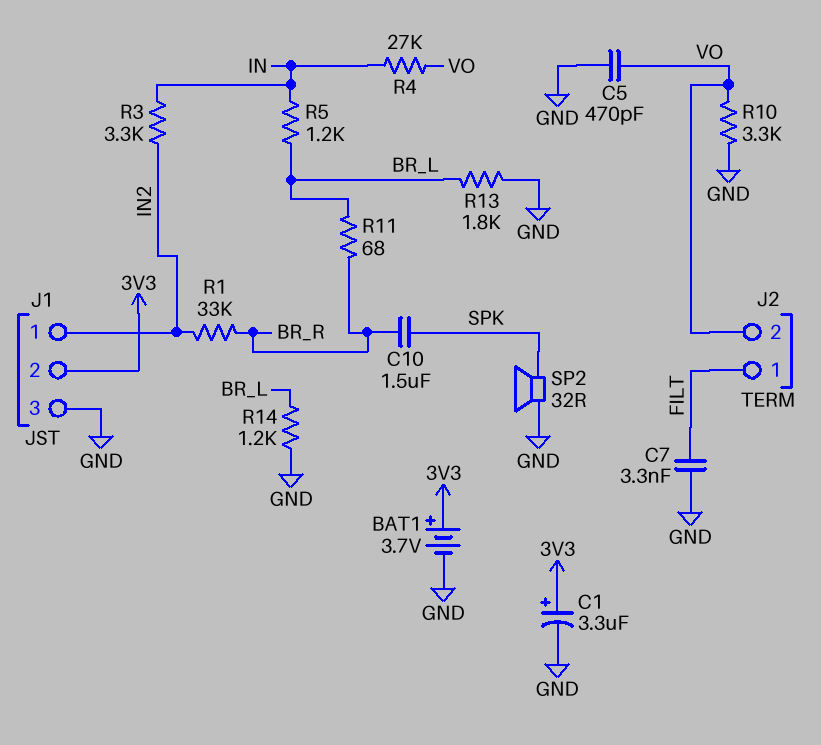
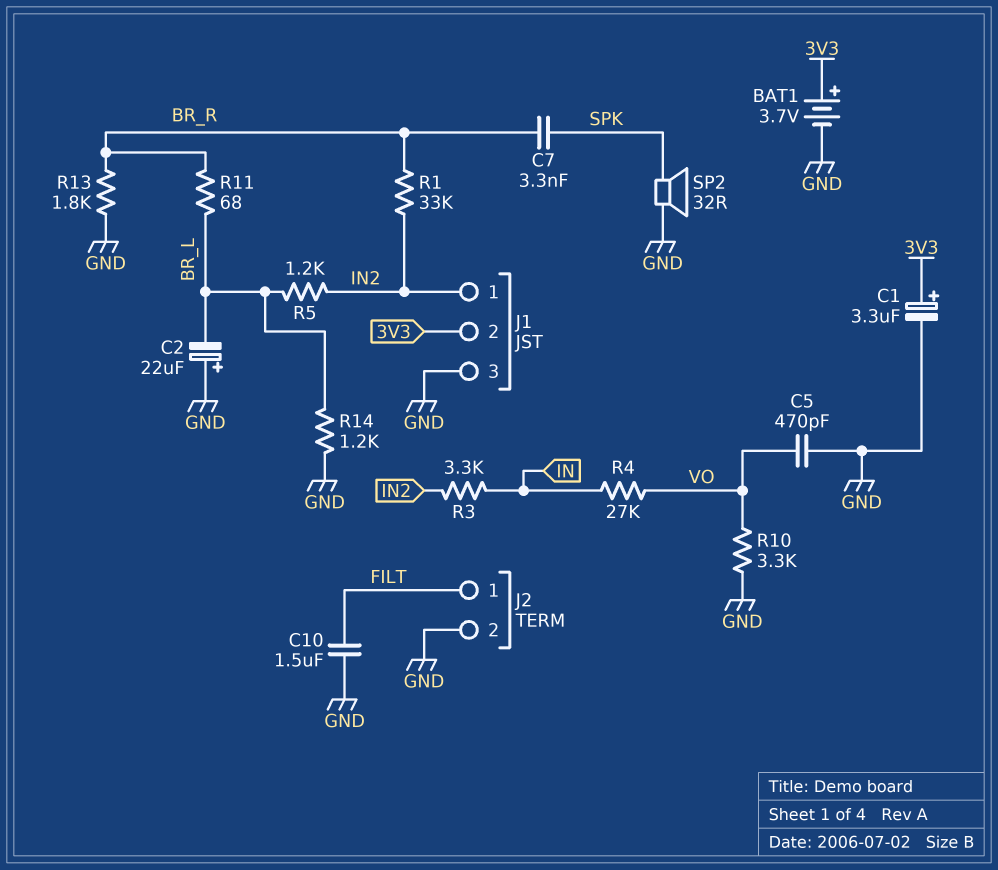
C2: none -> 22uF (plus GND, minus BR_L)
C7: 3.3nF (FILT, GND) -> 3.3nF (BR_R, SPK)
C10: 1.5uF (BR_R, SPK) -> 1.5uF (FILT, GND)
J2 pin 2: VO -> GND
R5: 1.2k (BR_L, IN) -> 1.2k (BR_L, IN2)
R13: 1.8k (BR_L, GND) -> 1.8k (BR_R, GND)

